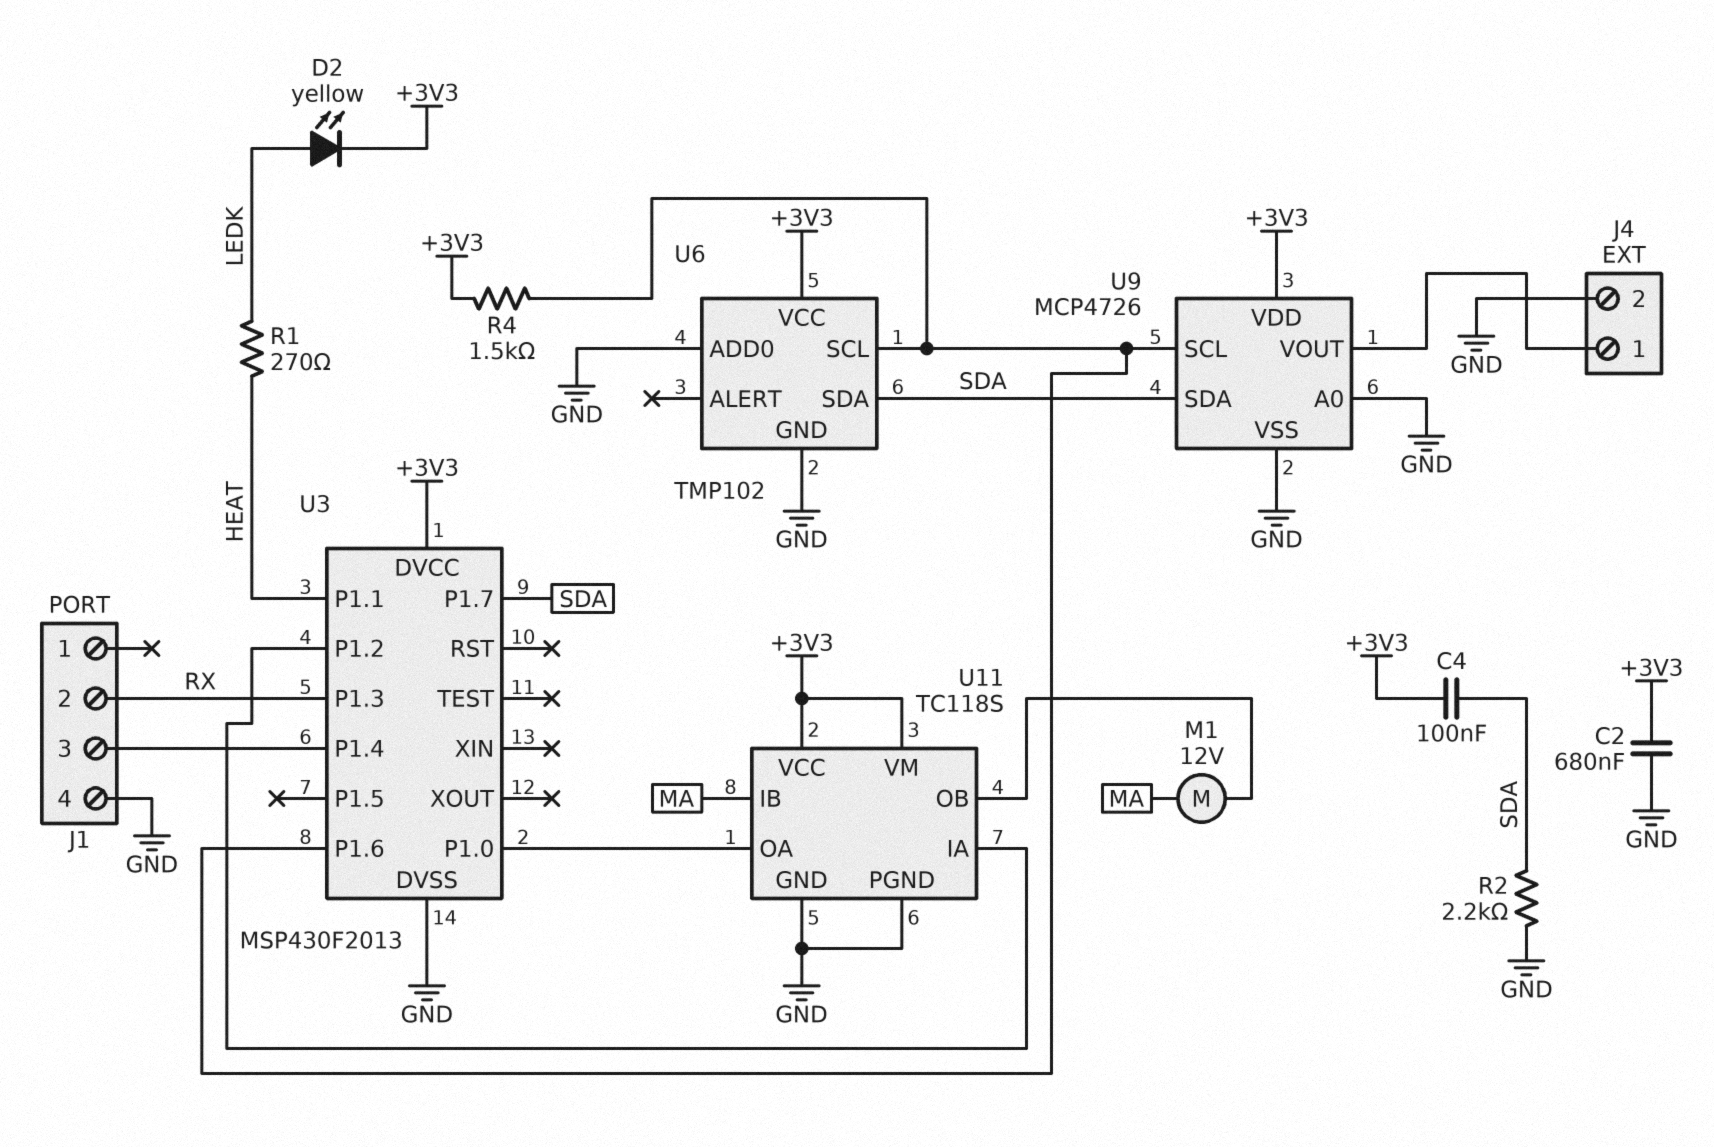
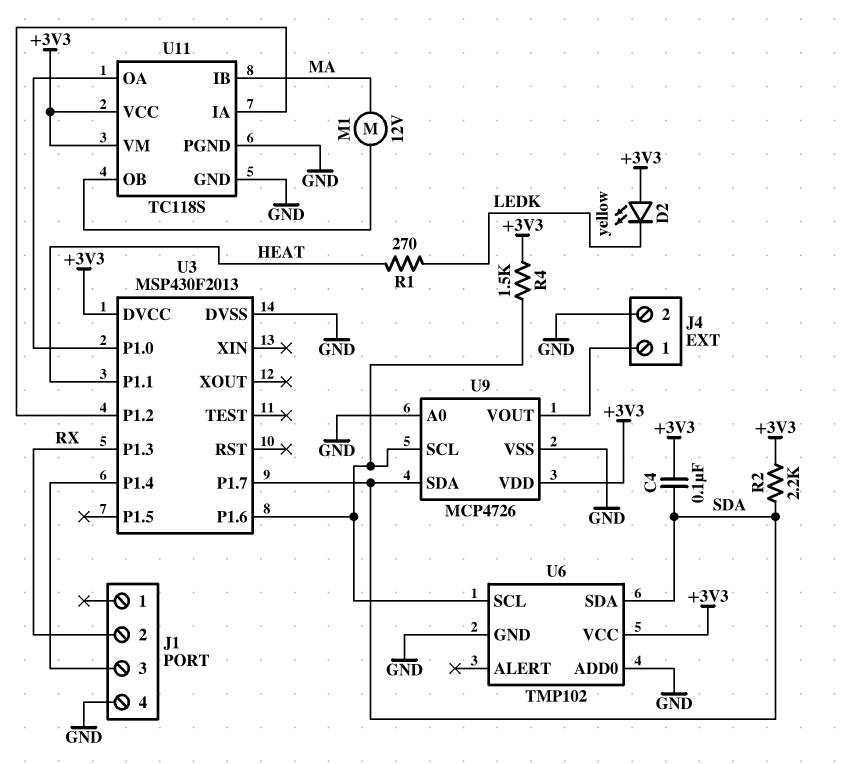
C2: 680nF (+3V3, GND) -> none
D2: LED yellow (A LEDK, K +3V3) -> LED yellow (A +3V3, K LEDK)
R2: 2.2k (GND, SDA) -> 2.2k (+3V3, SDA)

